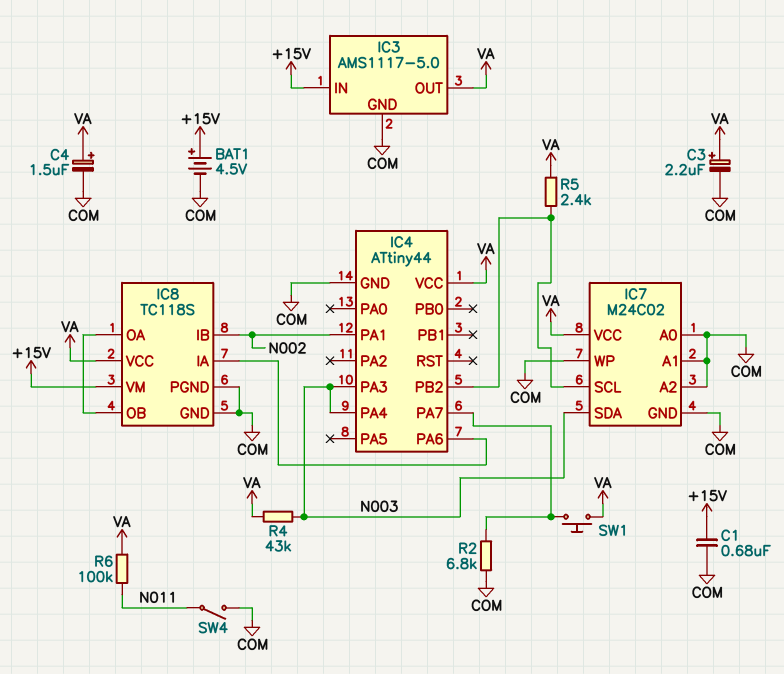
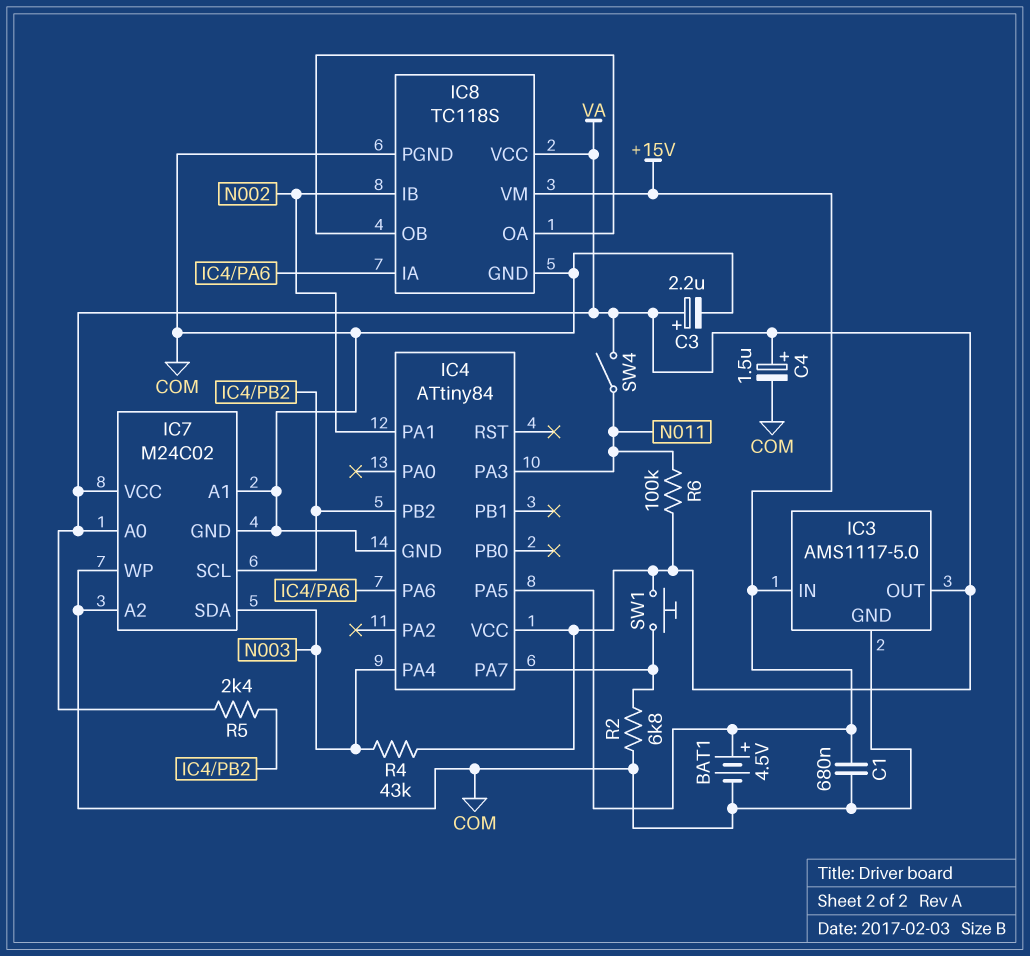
IC4: ATtiny44 -> ATtiny84
IC4 pin PA3: N003 -> N011
IC4 pin PA5: none -> +15V
IC7 pin A0: COM -> VA
SW4: switch (COM, N011) -> switch (N011, VA)

